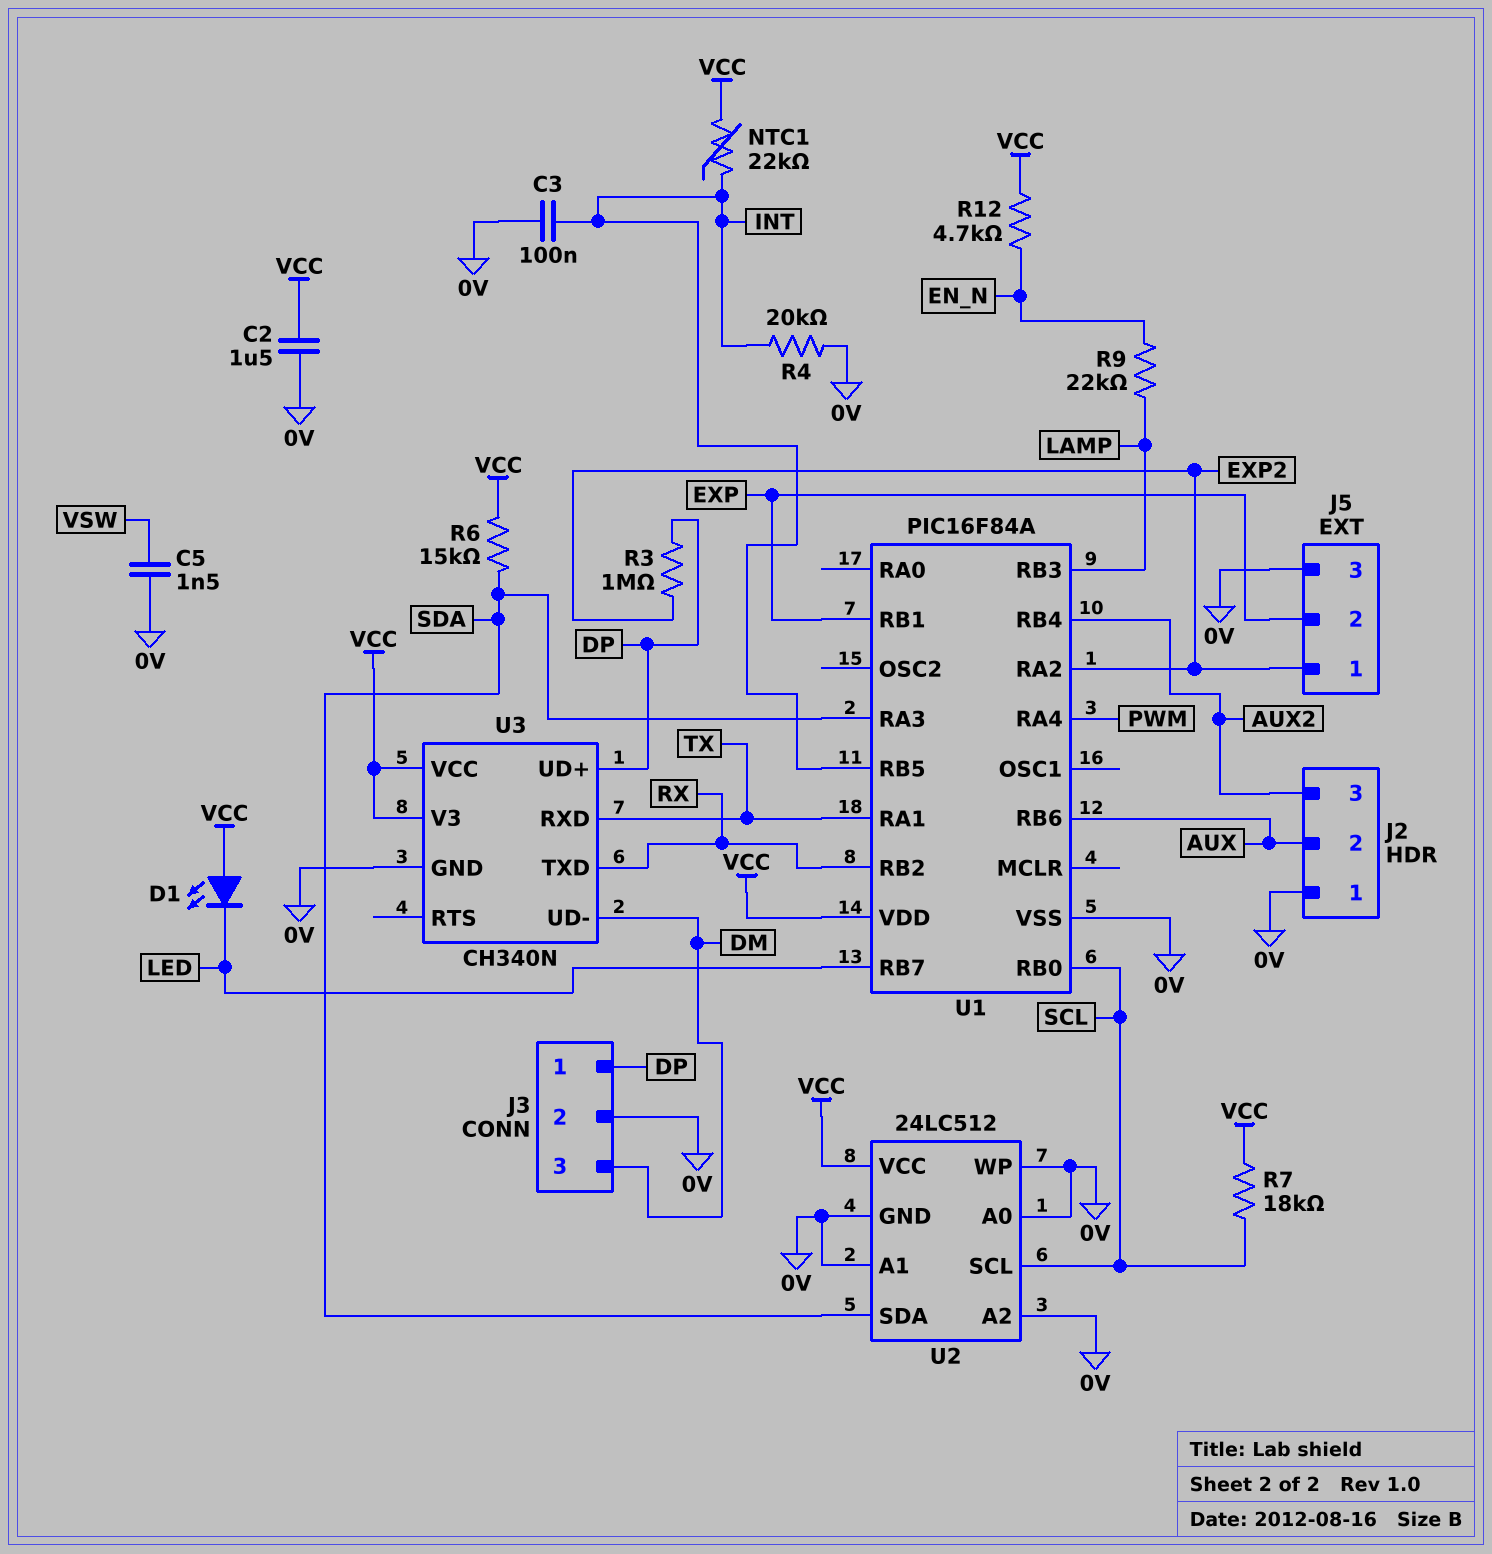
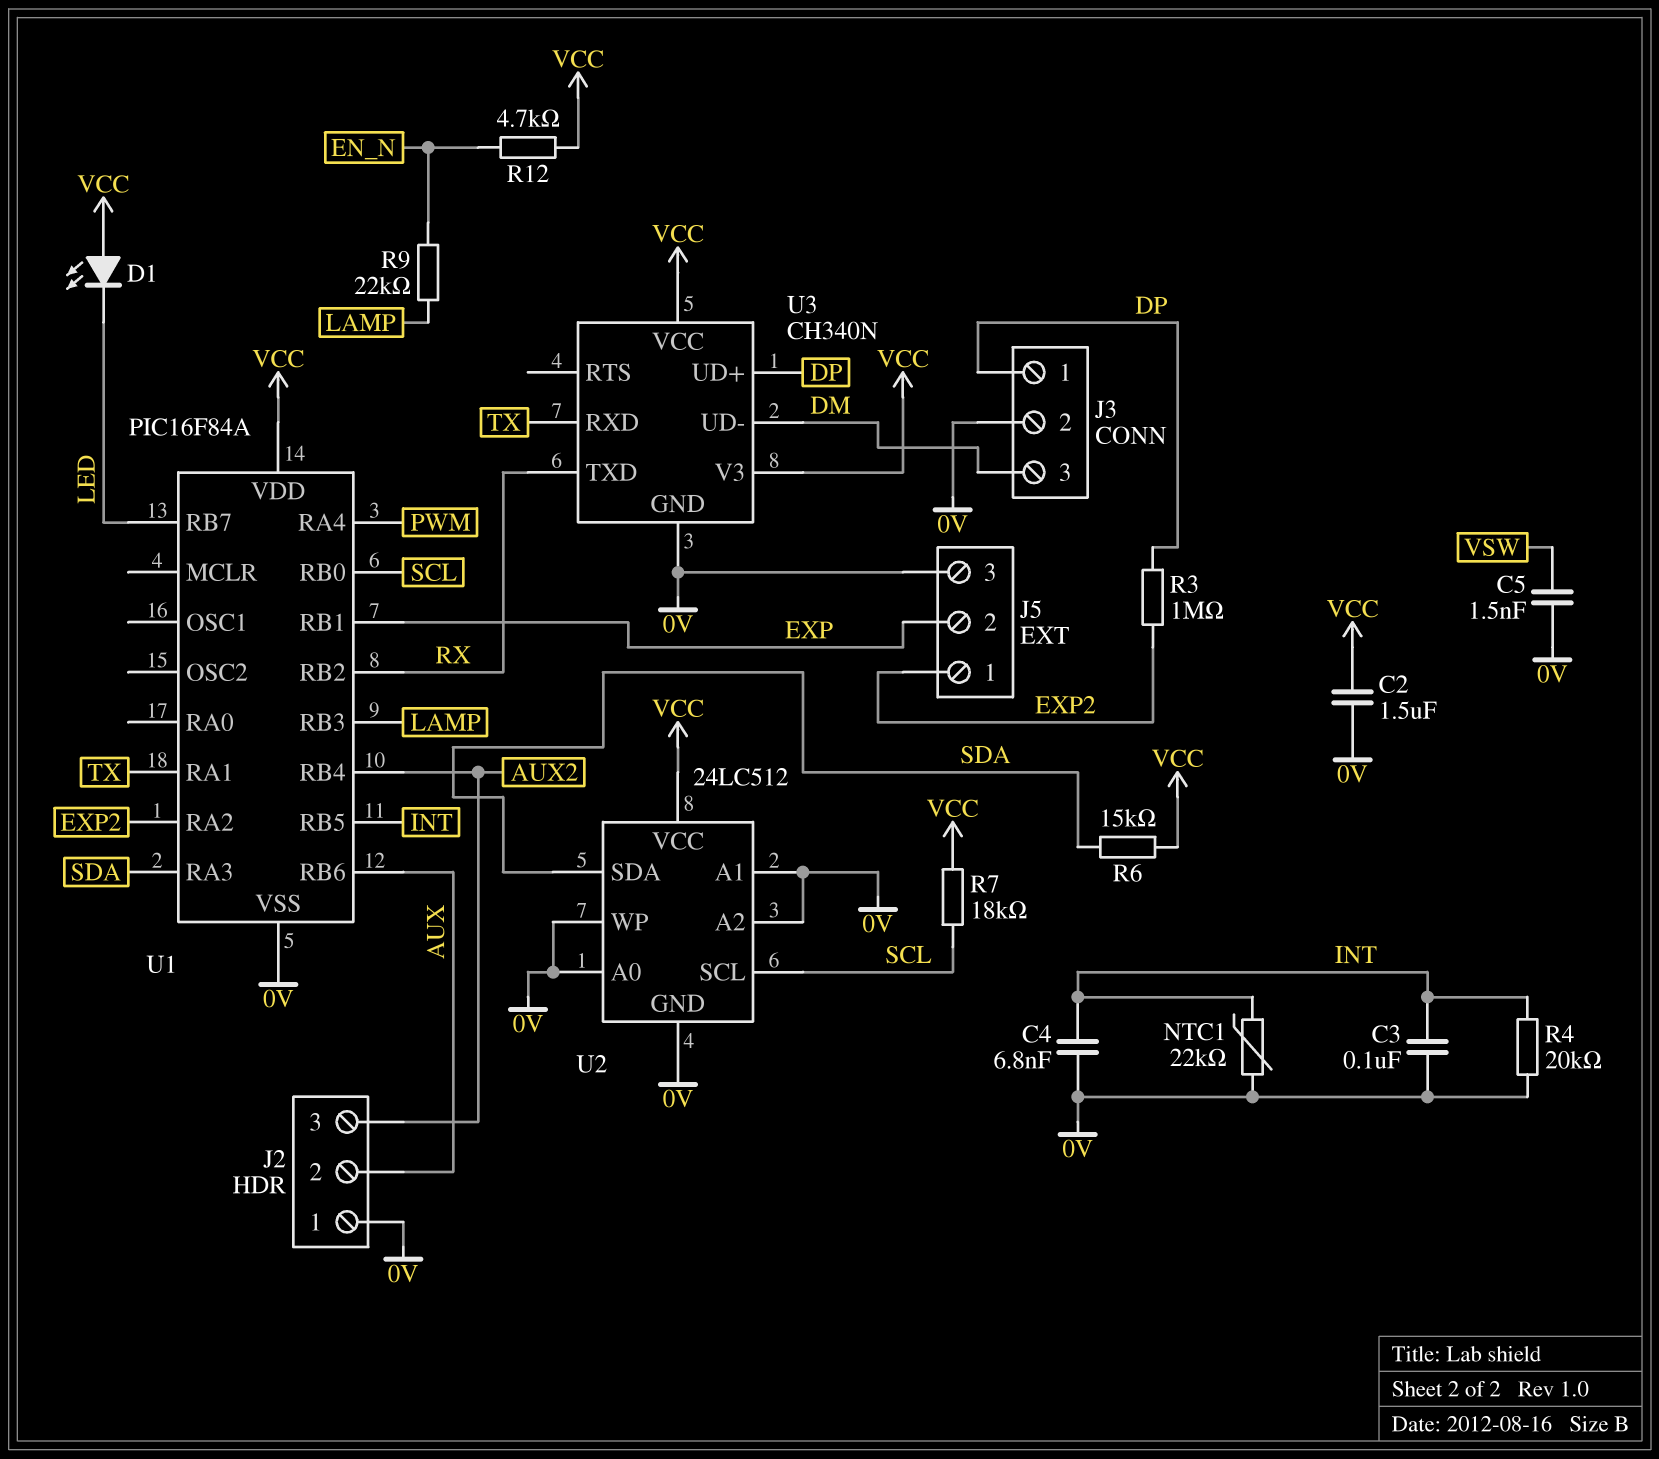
C4: none -> 6.8nF (0V, INT)
NTC1: 22k (INT, VCC) -> 22k (0V, INT)

